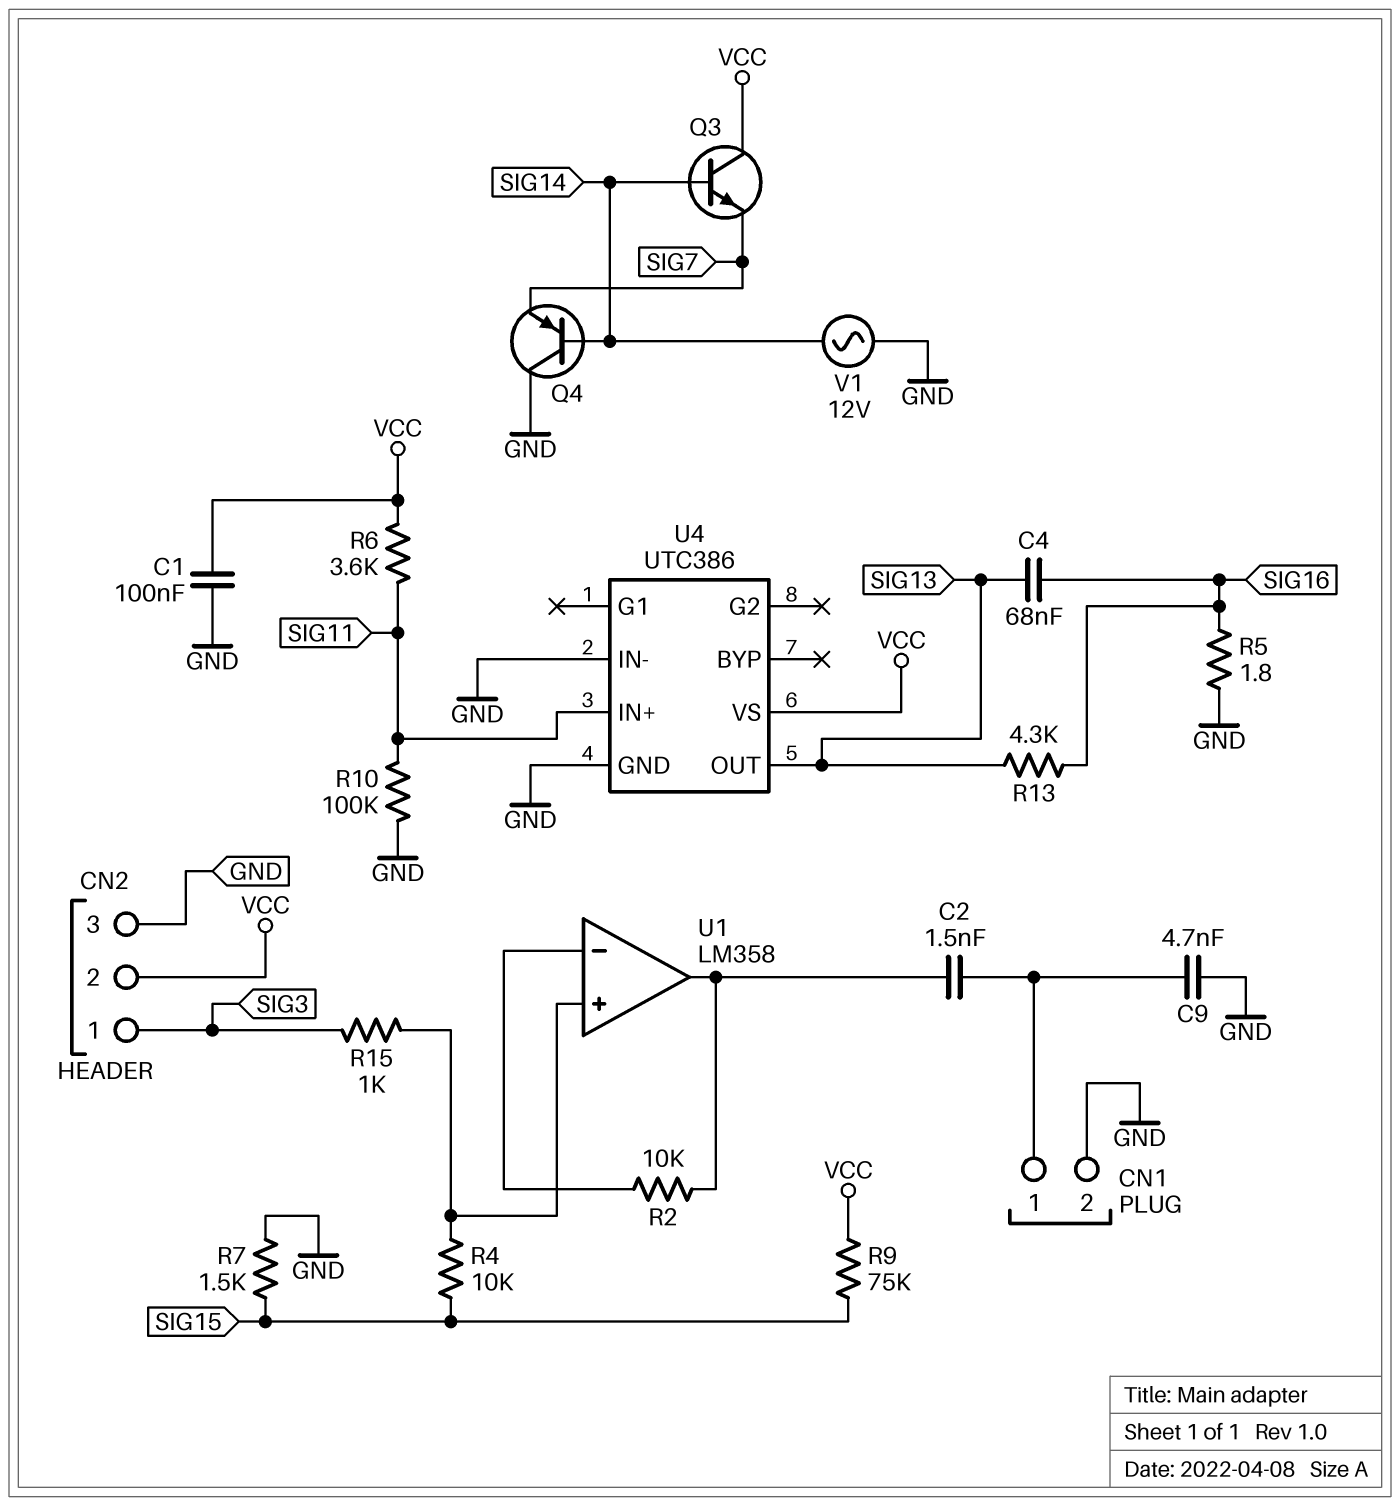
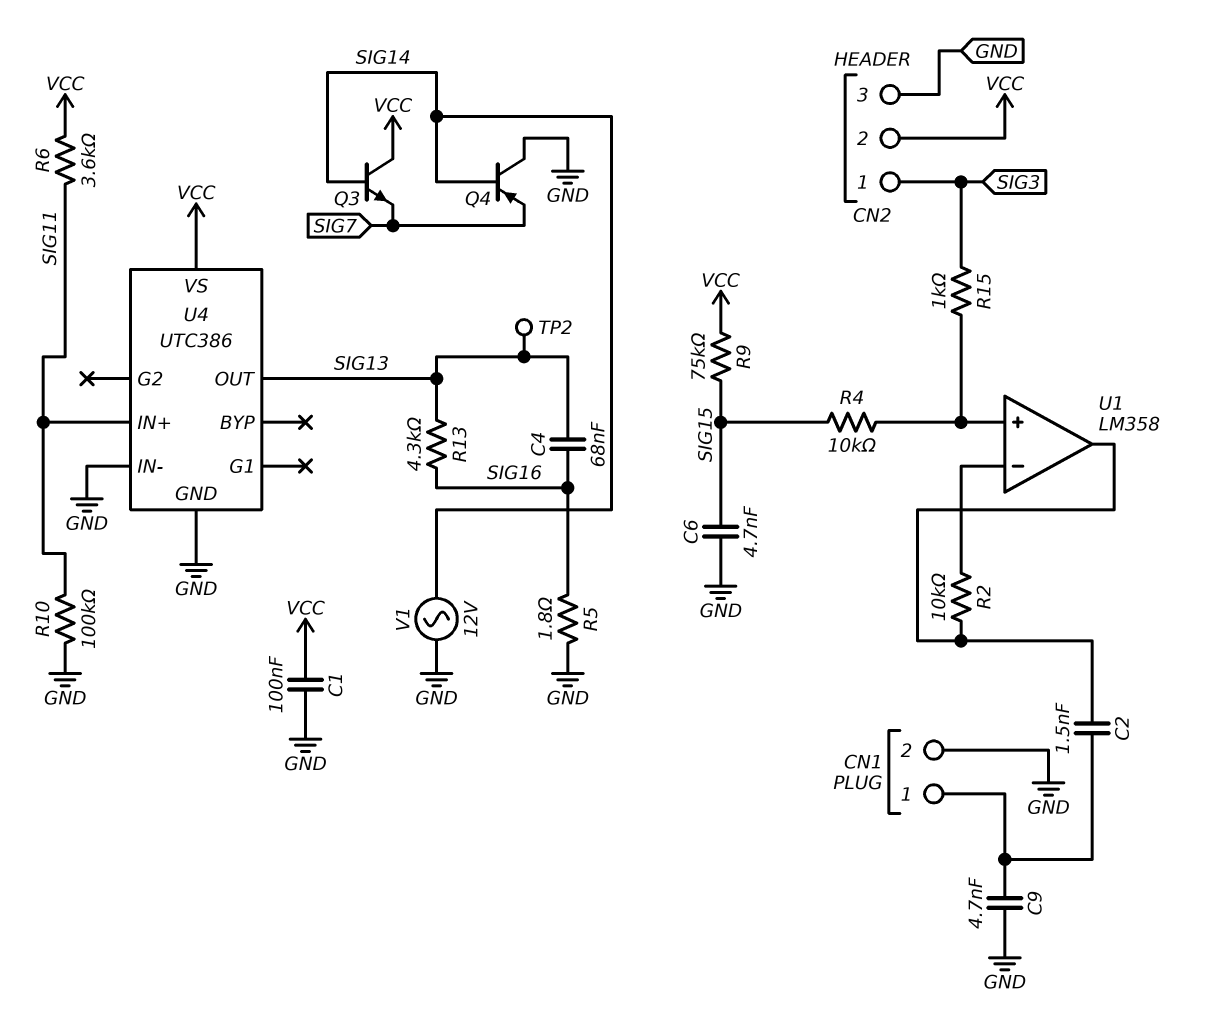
C6: none -> 4.7nF (GND, SIG15)
R7: 1.5k (GND, SIG15) -> none
TP2: none -> test point (SIG13)

